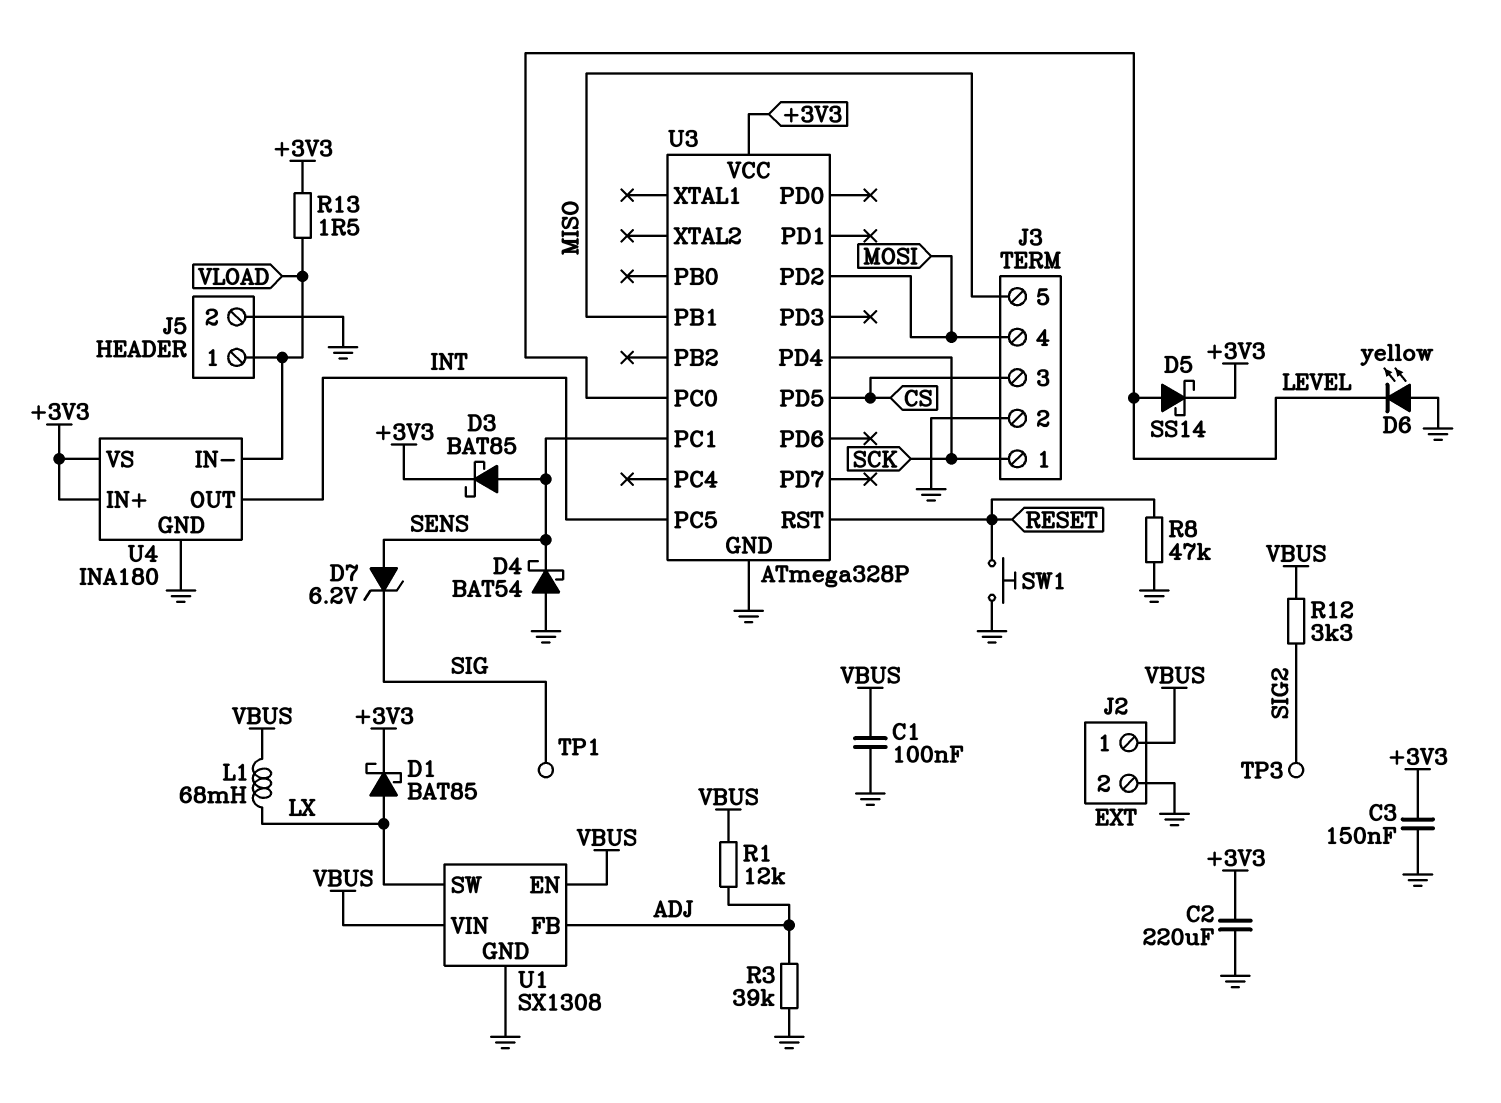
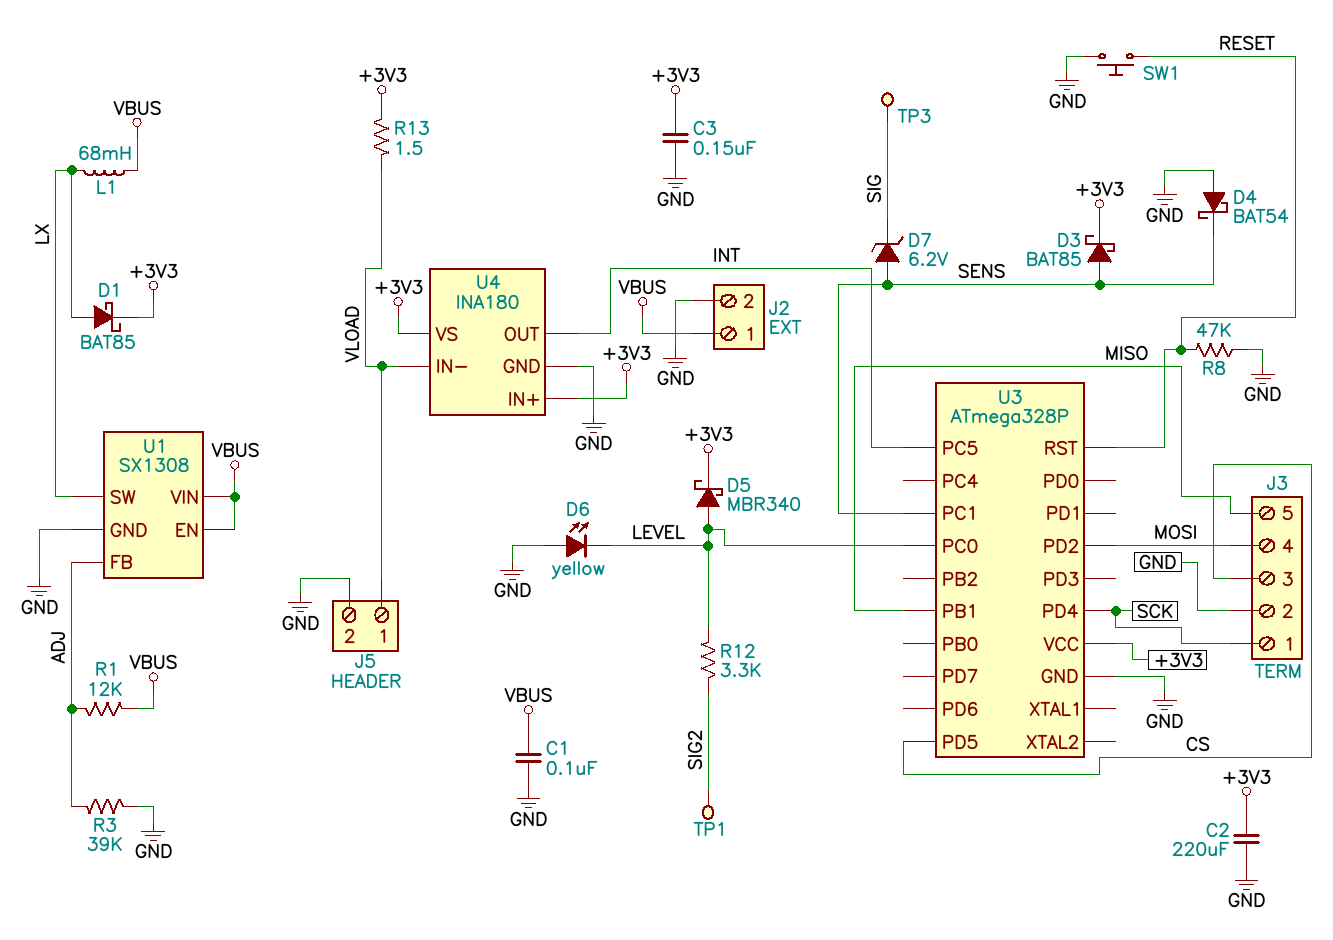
D5: schottky SS14 (A LEVEL, K +3V3) -> schottky MBR340 (A LEVEL, K +3V3)
R12: 3.3k (SIG2, VBUS) -> 3.3k (LEVEL, SIG2)
TP1: test point (SIG) -> test point (SIG2)
TP3: test point (SIG2) -> test point (SIG)

